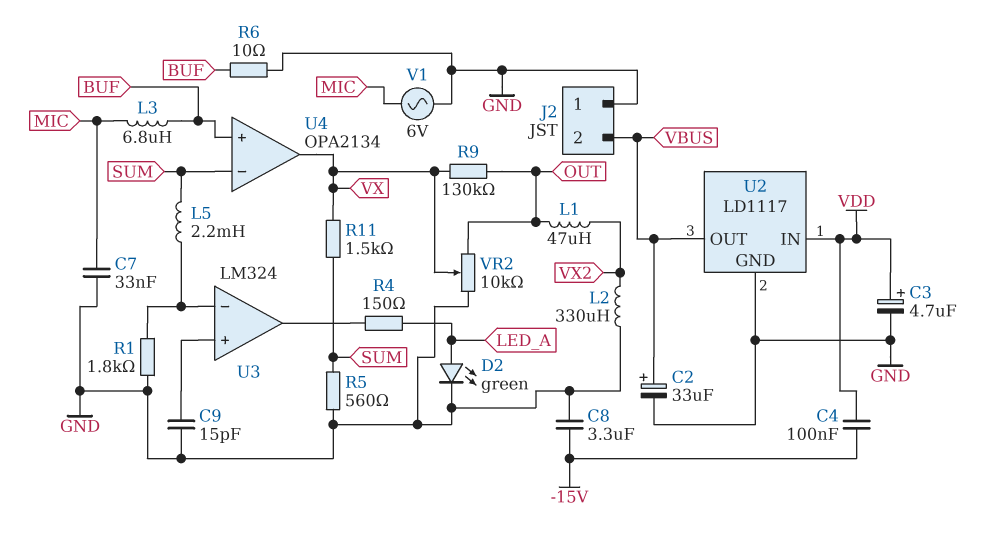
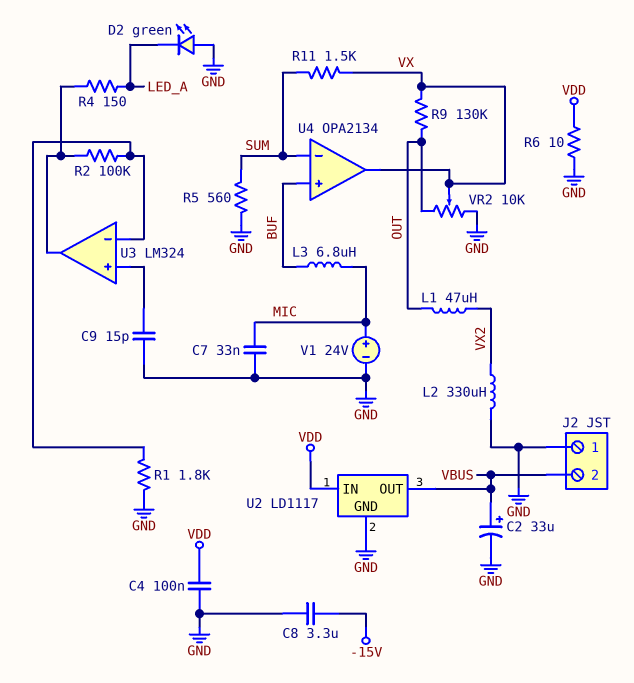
C3: 4.7uF (plus VDD, minus GND) -> none
C4: 100nF (-15V, VDD) -> 100nF (GND, VDD)
D2: LED green (A LED_A, K GND) -> LED green (A GND, K LED_A)
L5: 2.2mH (SUM, U3/in-) -> none
R2: none -> 100k (U3/in-, U3/out)
R6: 10 (BUF, GND) -> 10 (GND, VDD)
V1: AC 6V (GND, MIC) -> 24V (plus MIC, minus GND)

